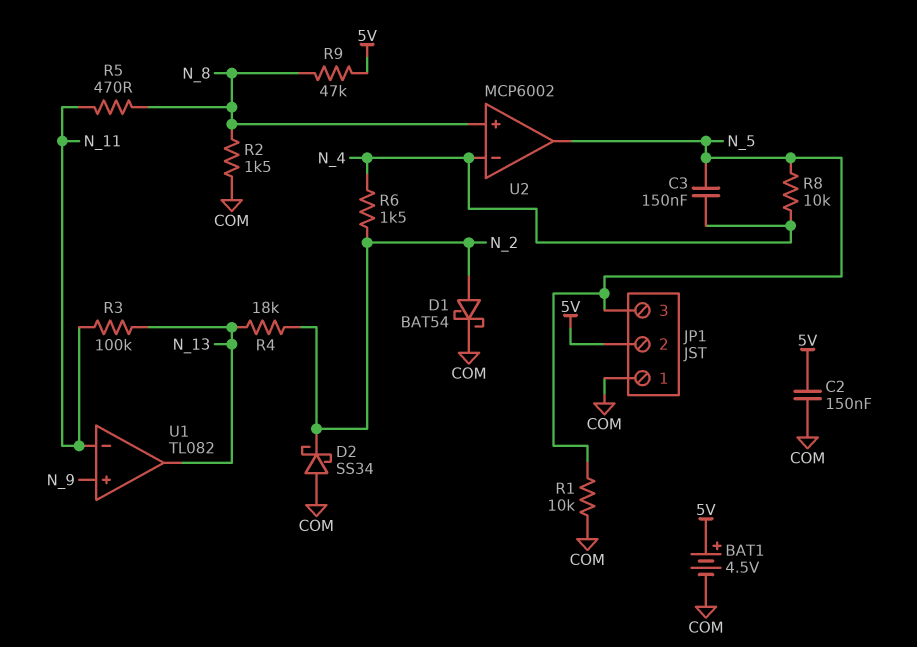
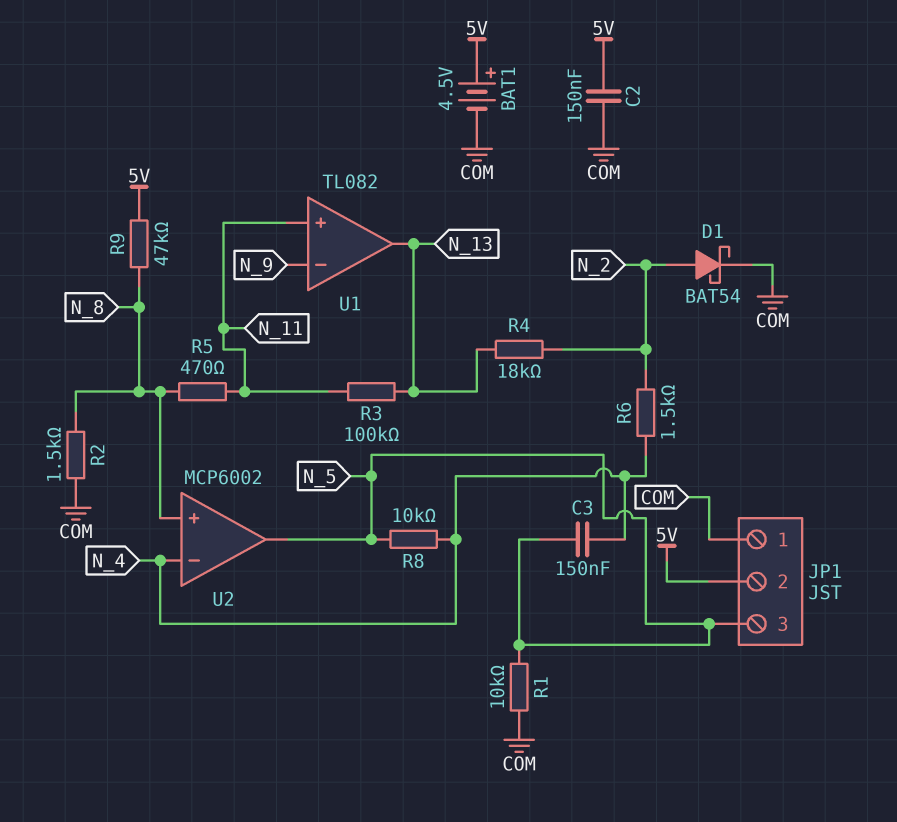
D2: schottky SS34 (A COM, K N_2) -> none
U1 pin in+: N_9 -> N_11
U1 pin in-: N_11 -> N_9

